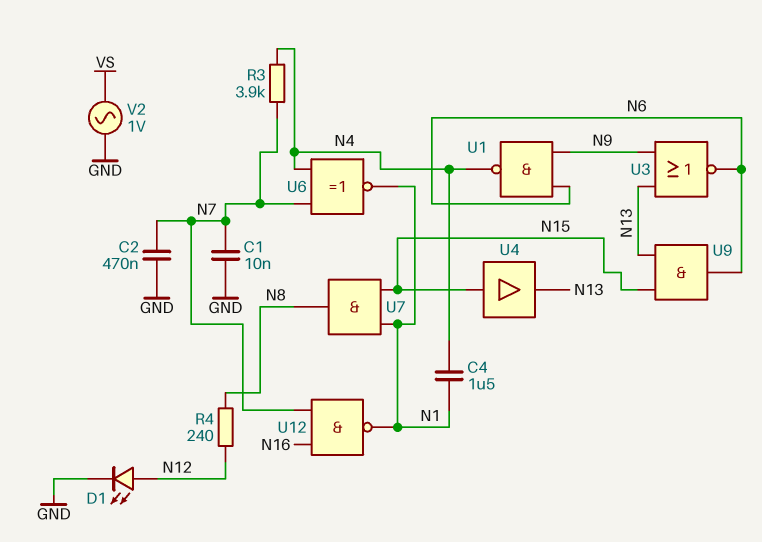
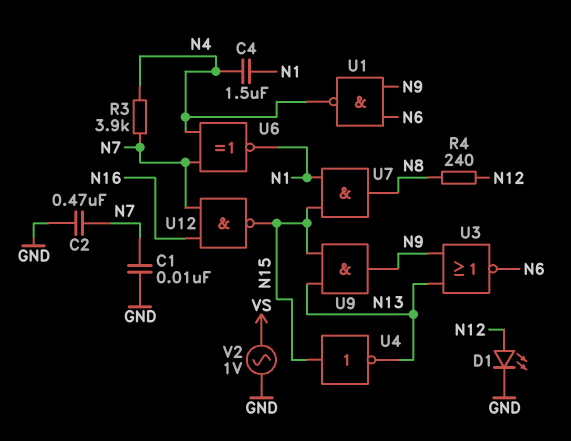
U4: buffer (in N15, out N13) -> NOT (in N15, out N13)
U9: AND (in N13, in N15, out N6) -> AND (in N13, in N15, out N9)
U12: NAND (in N7, in N16, out N1) -> NAND (in N7, in N16, out N15)

